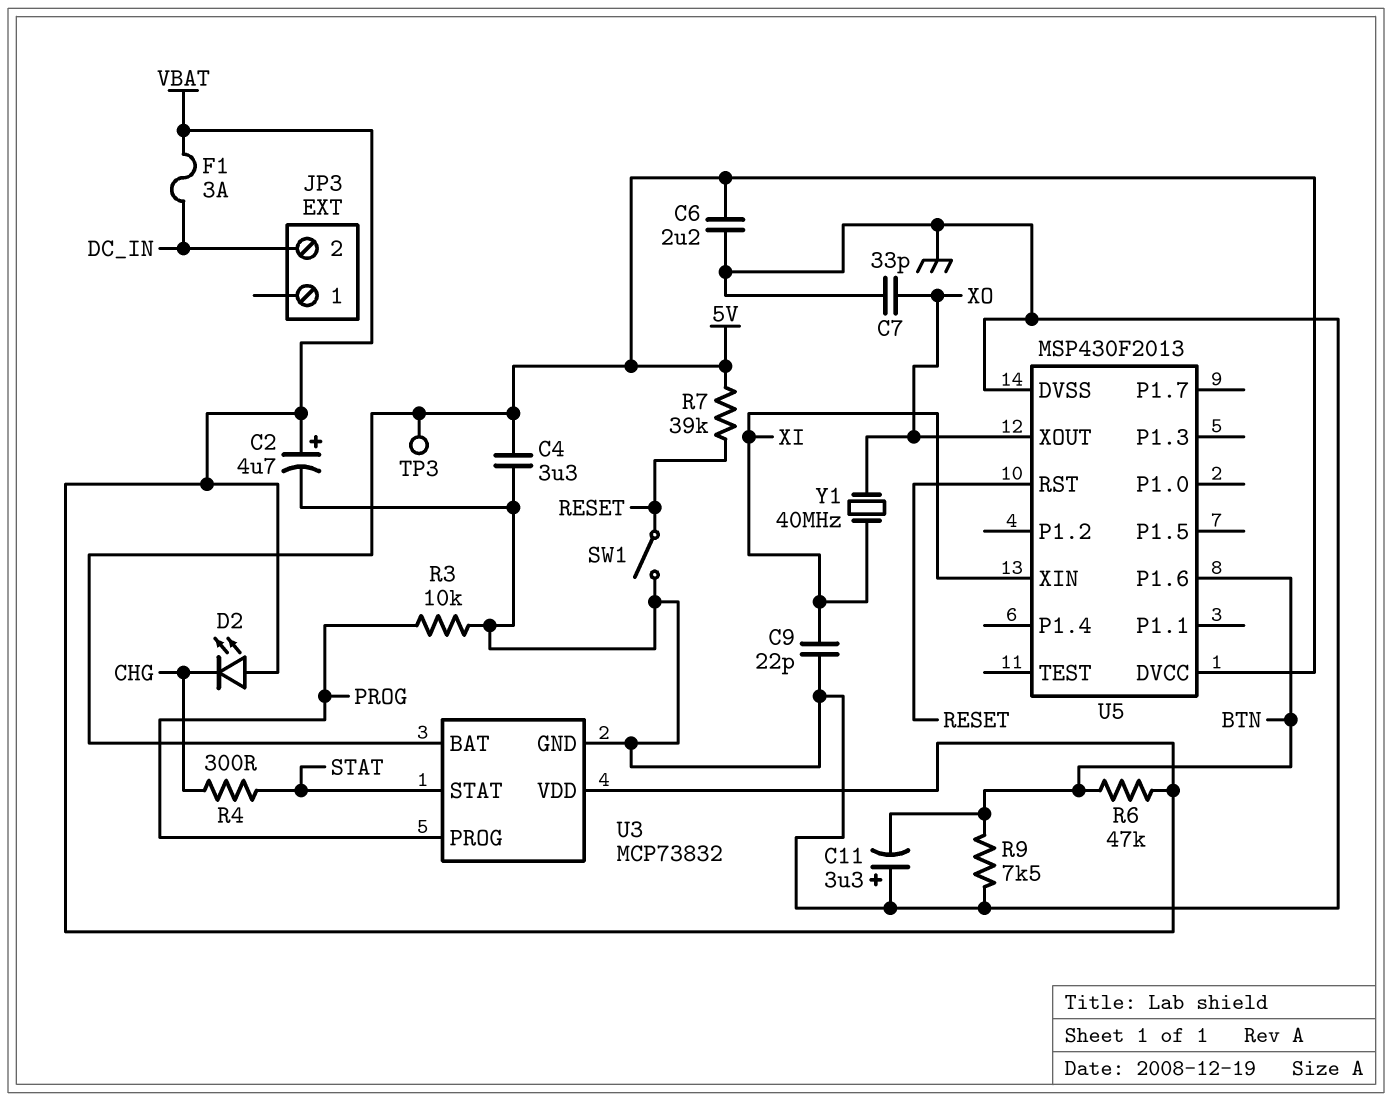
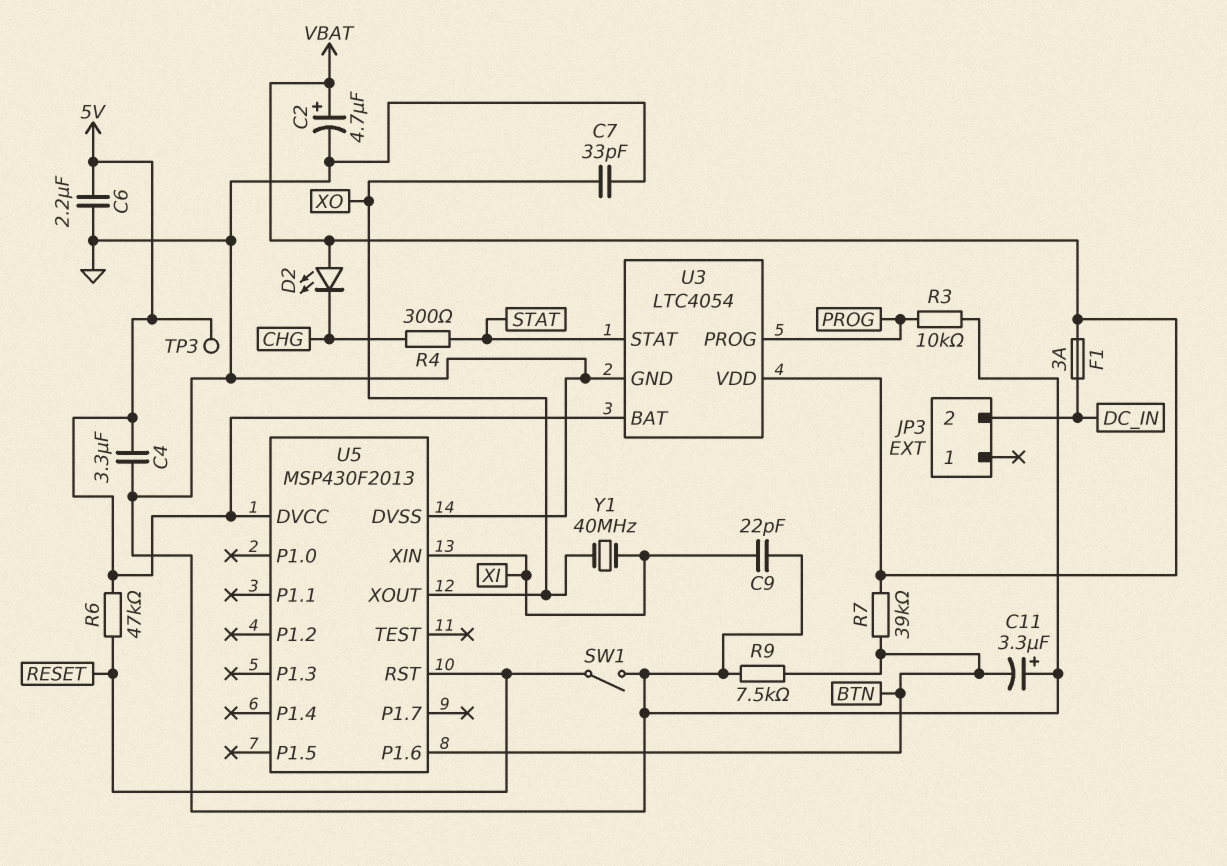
R6: 47k (BTN, VBAT) -> 47k (5V, RESET)
R7: 39k (5V, RESET) -> 39k (BTN, VBAT)
U3: MCP73832 -> LTC4054

